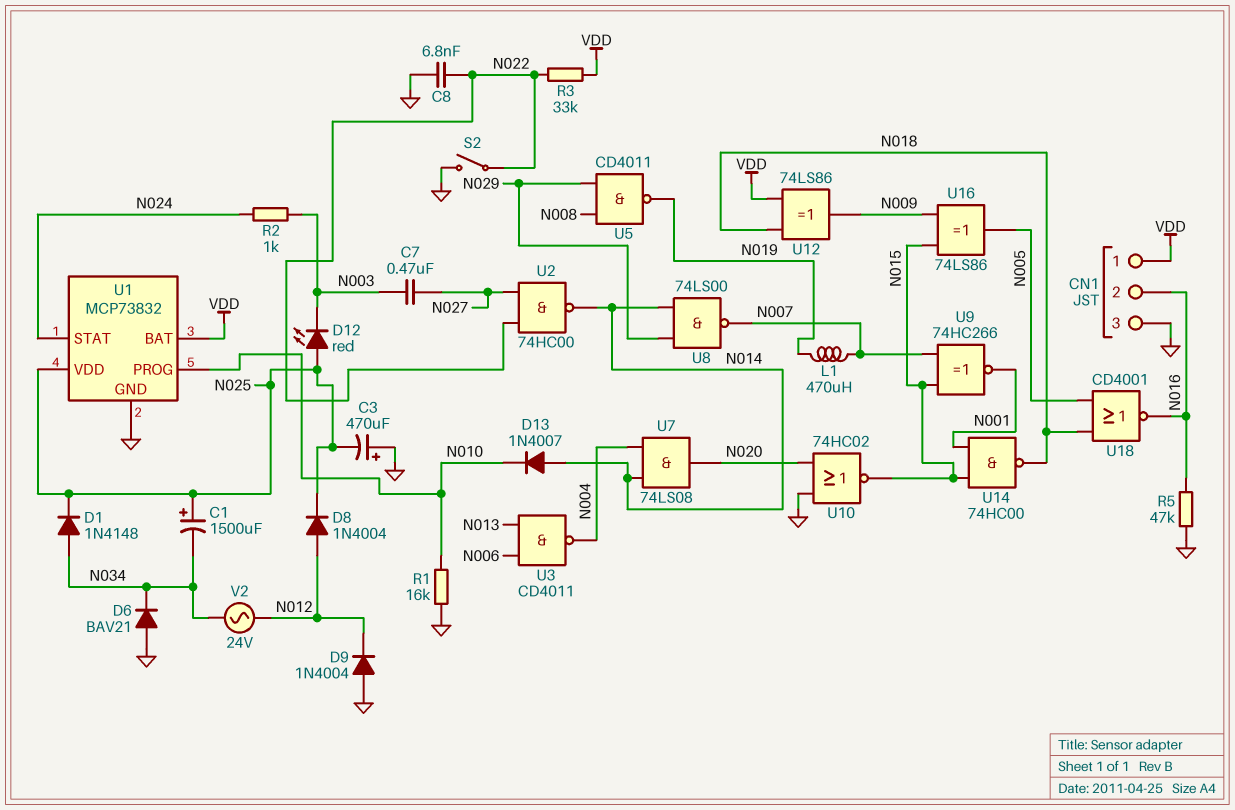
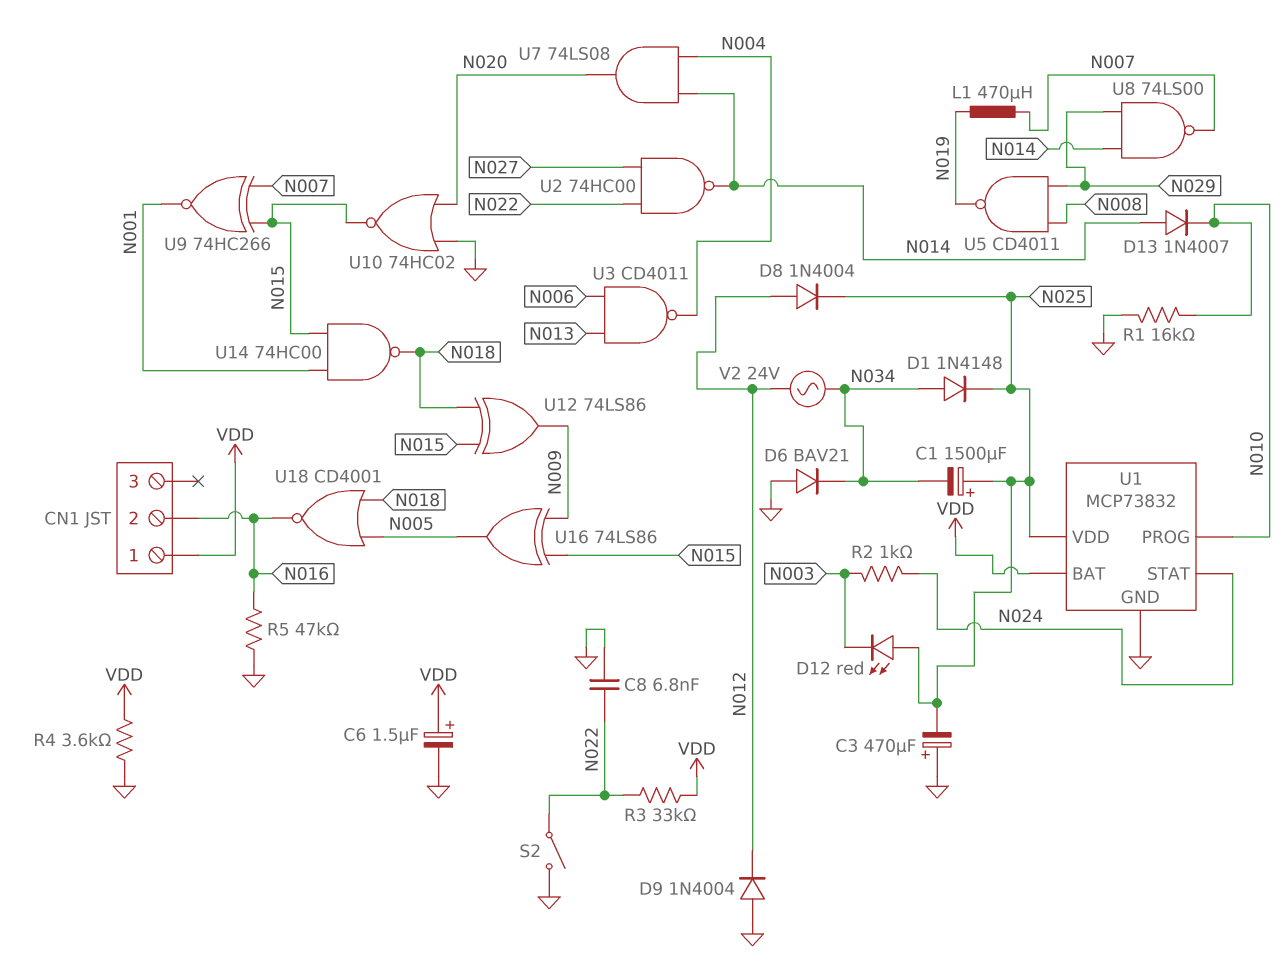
C6: none -> 1.5uF (plus VDD, minus GND)
C7: 470nF (N003, N027) -> none
CN1 pin 3: GND -> none
R4: none -> 3.6k (GND, VDD)
U12: XOR 74LS86 (in N018, in VDD, out N009) -> XOR 74LS86 (in N015, in N018, out N009)

